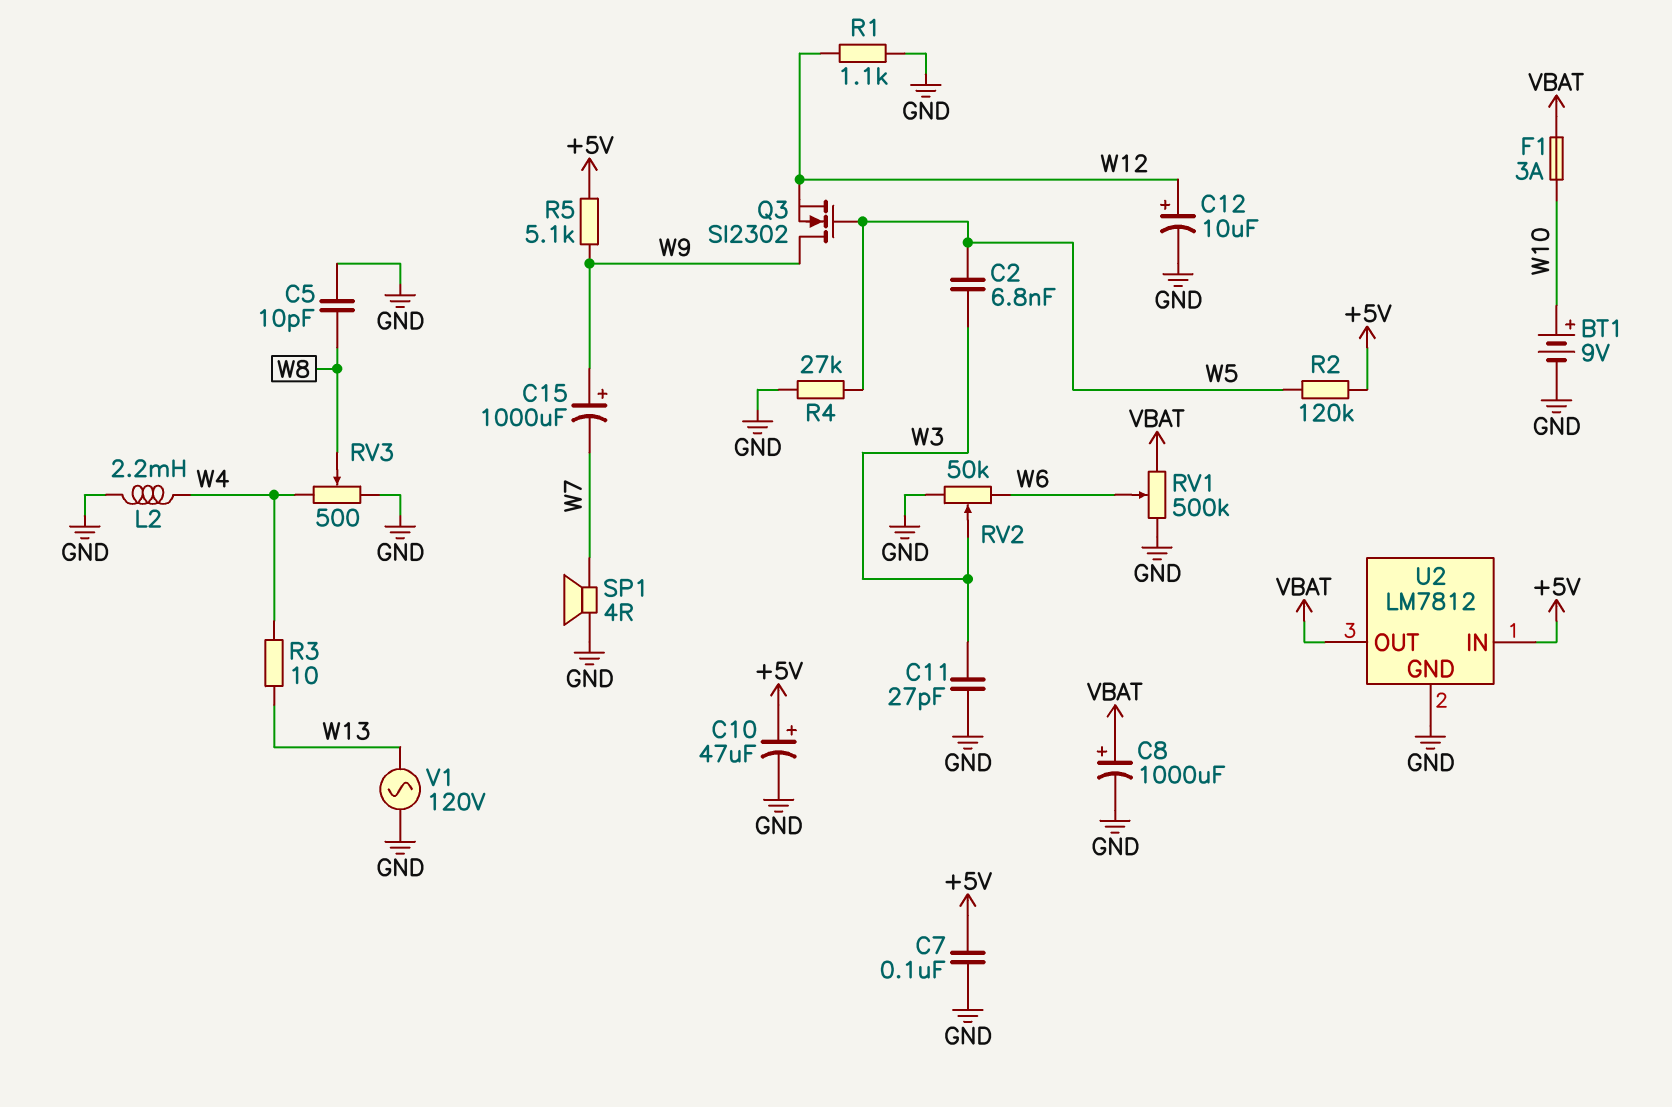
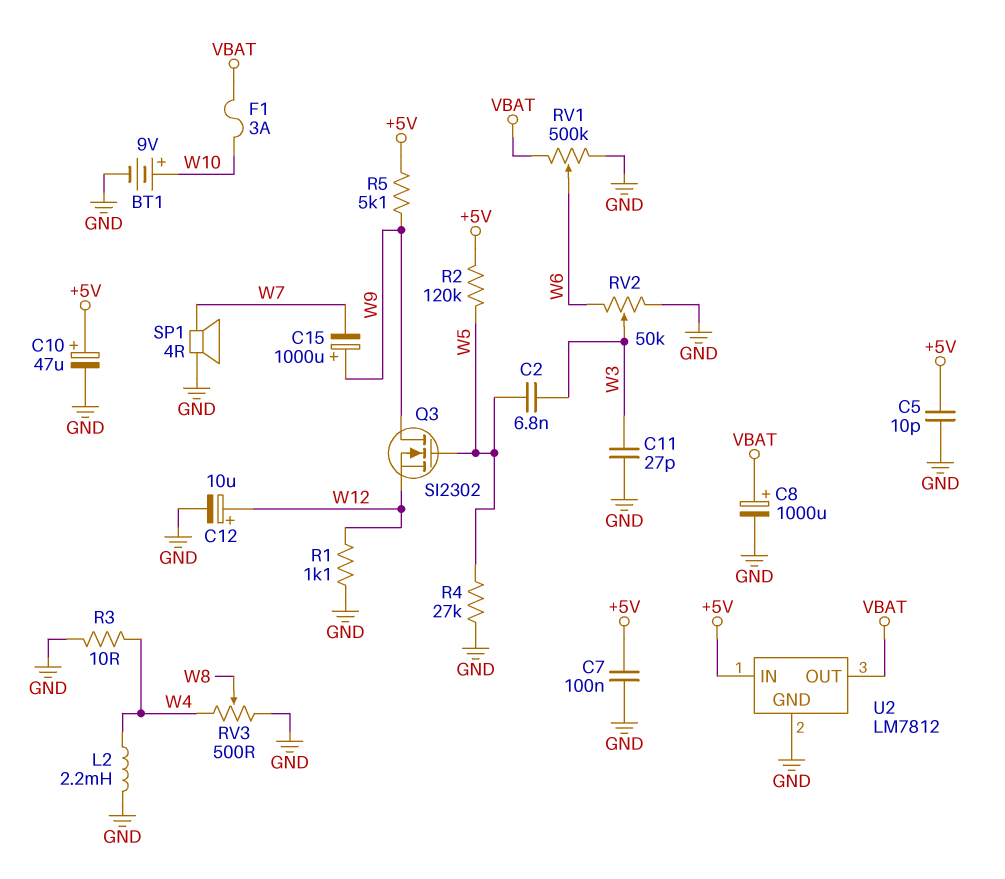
C5: 10pF (GND, W8) -> 10pF (+5V, GND)
R3: 10 (W4, W13) -> 10 (GND, W4)
V1: AC 120V (GND, W13) -> none

